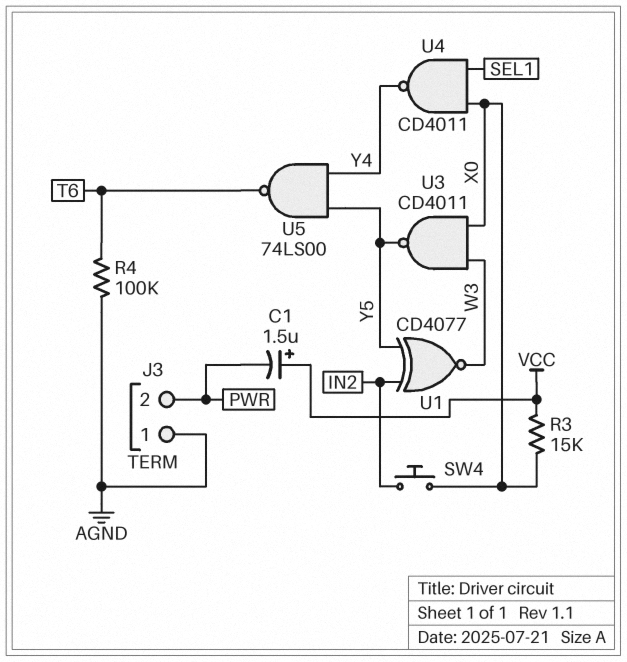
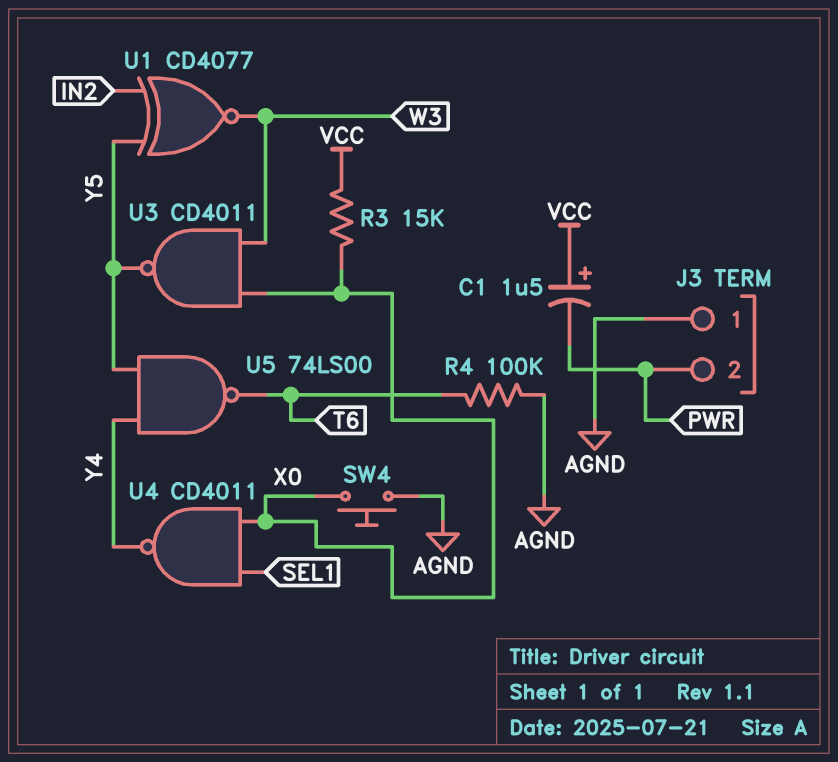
SW4: button (IN2, X0) -> button (AGND, X0)

